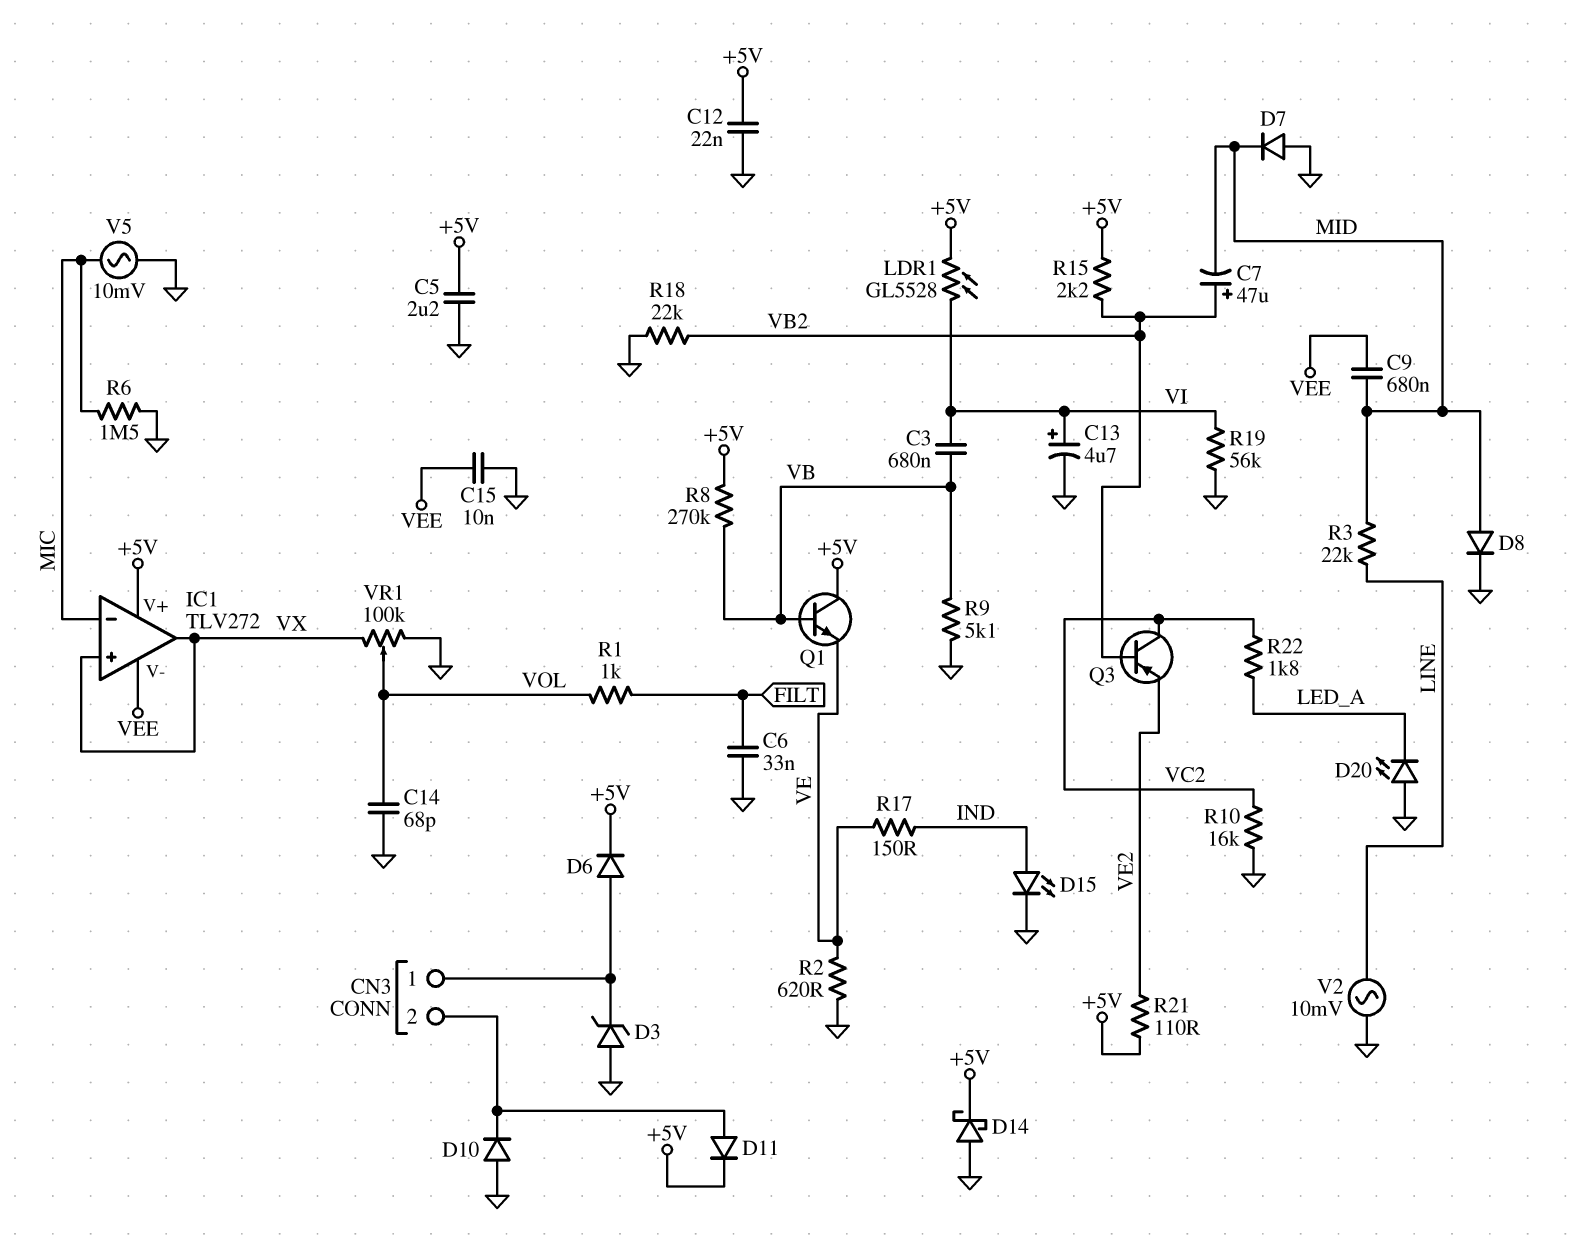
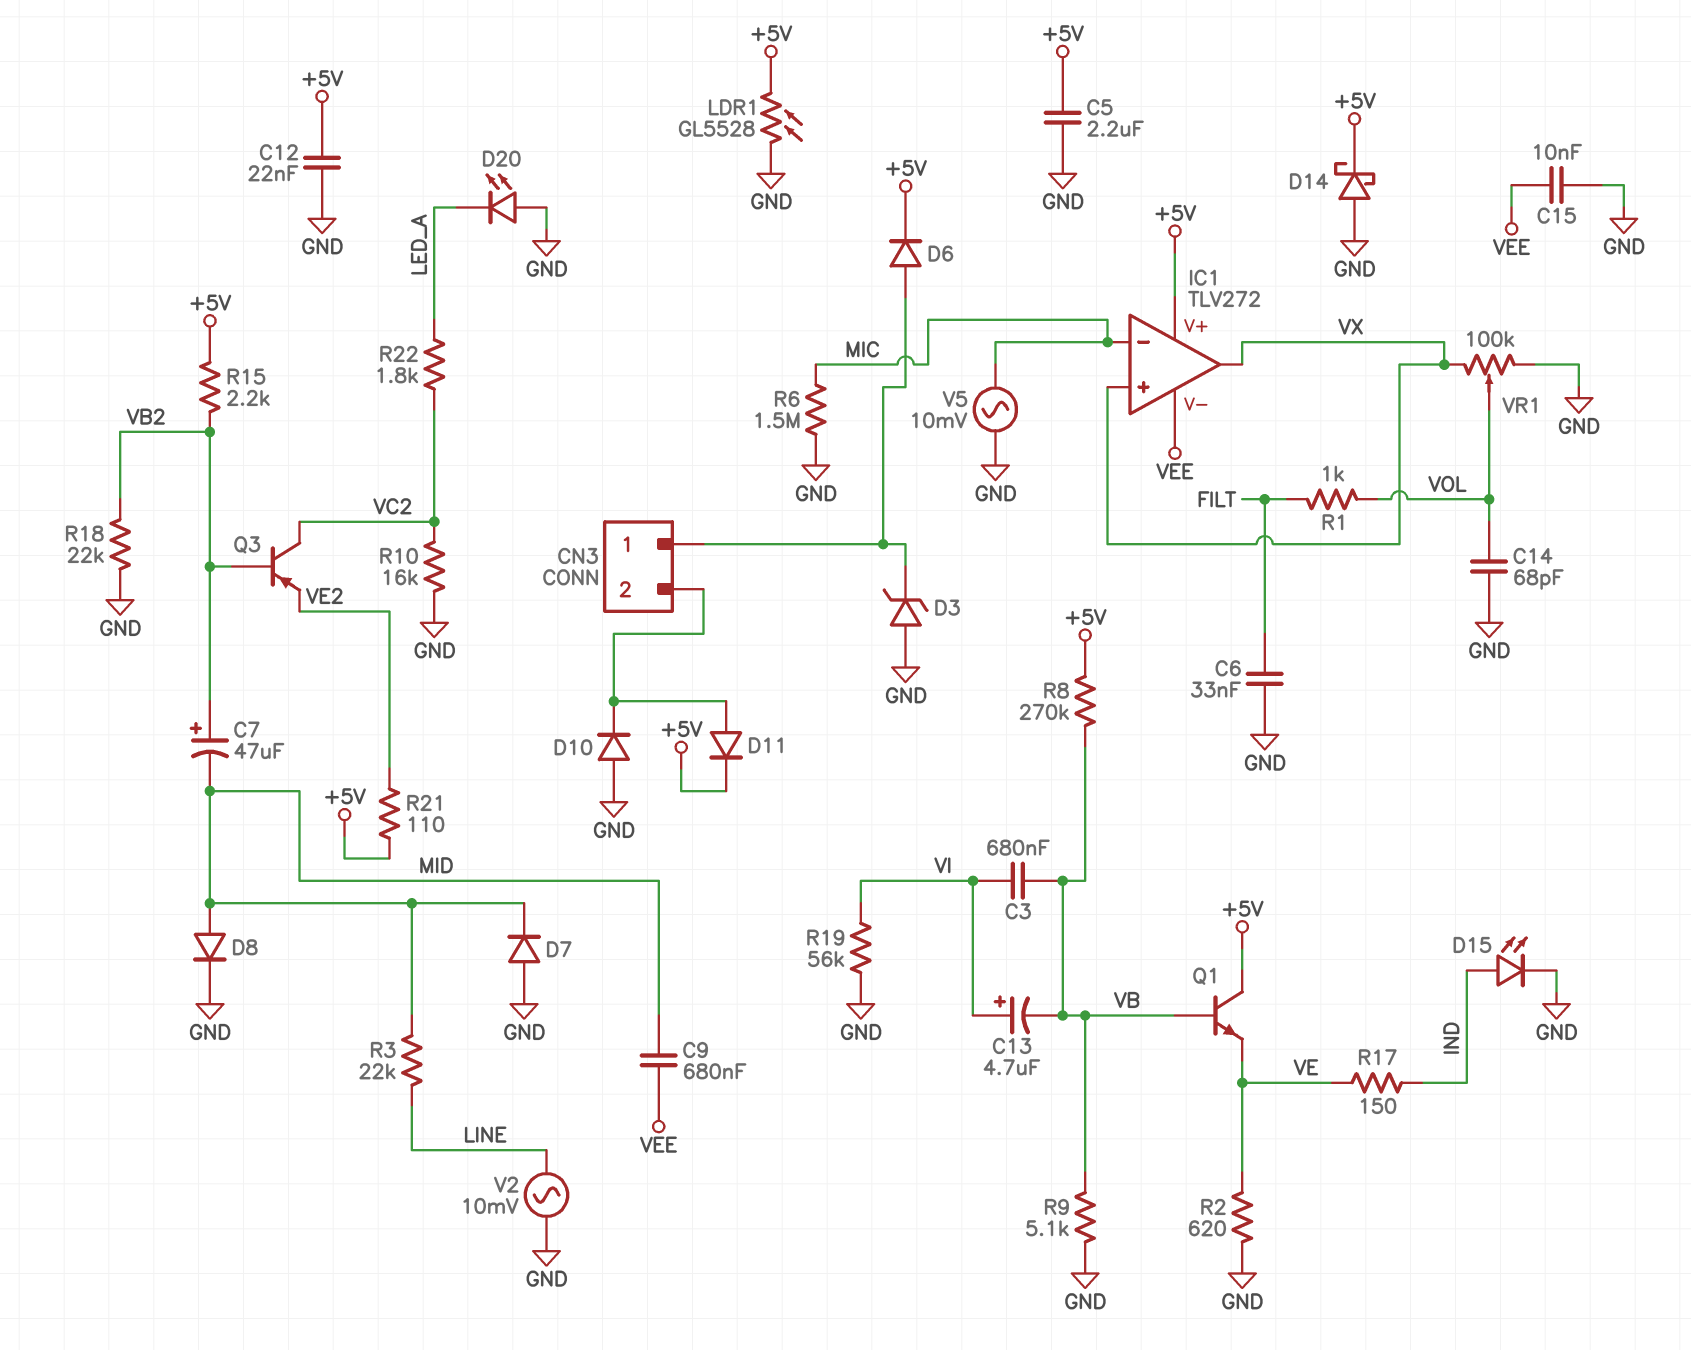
C13: 4.7uF (plus VI, minus GND) -> 4.7uF (plus VI, minus VB)
LDR1: GL5528 (+5V, VI) -> GL5528 (+5V, GND)

